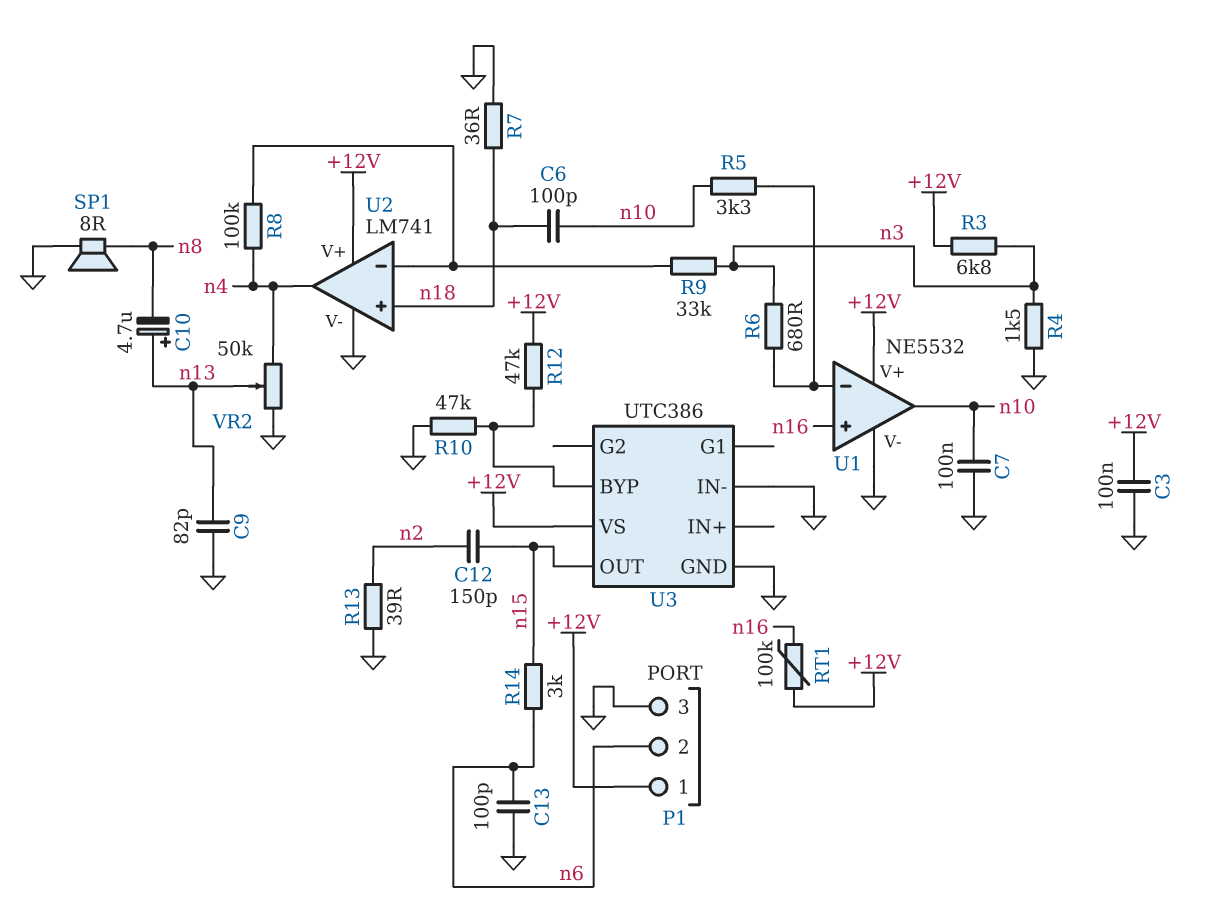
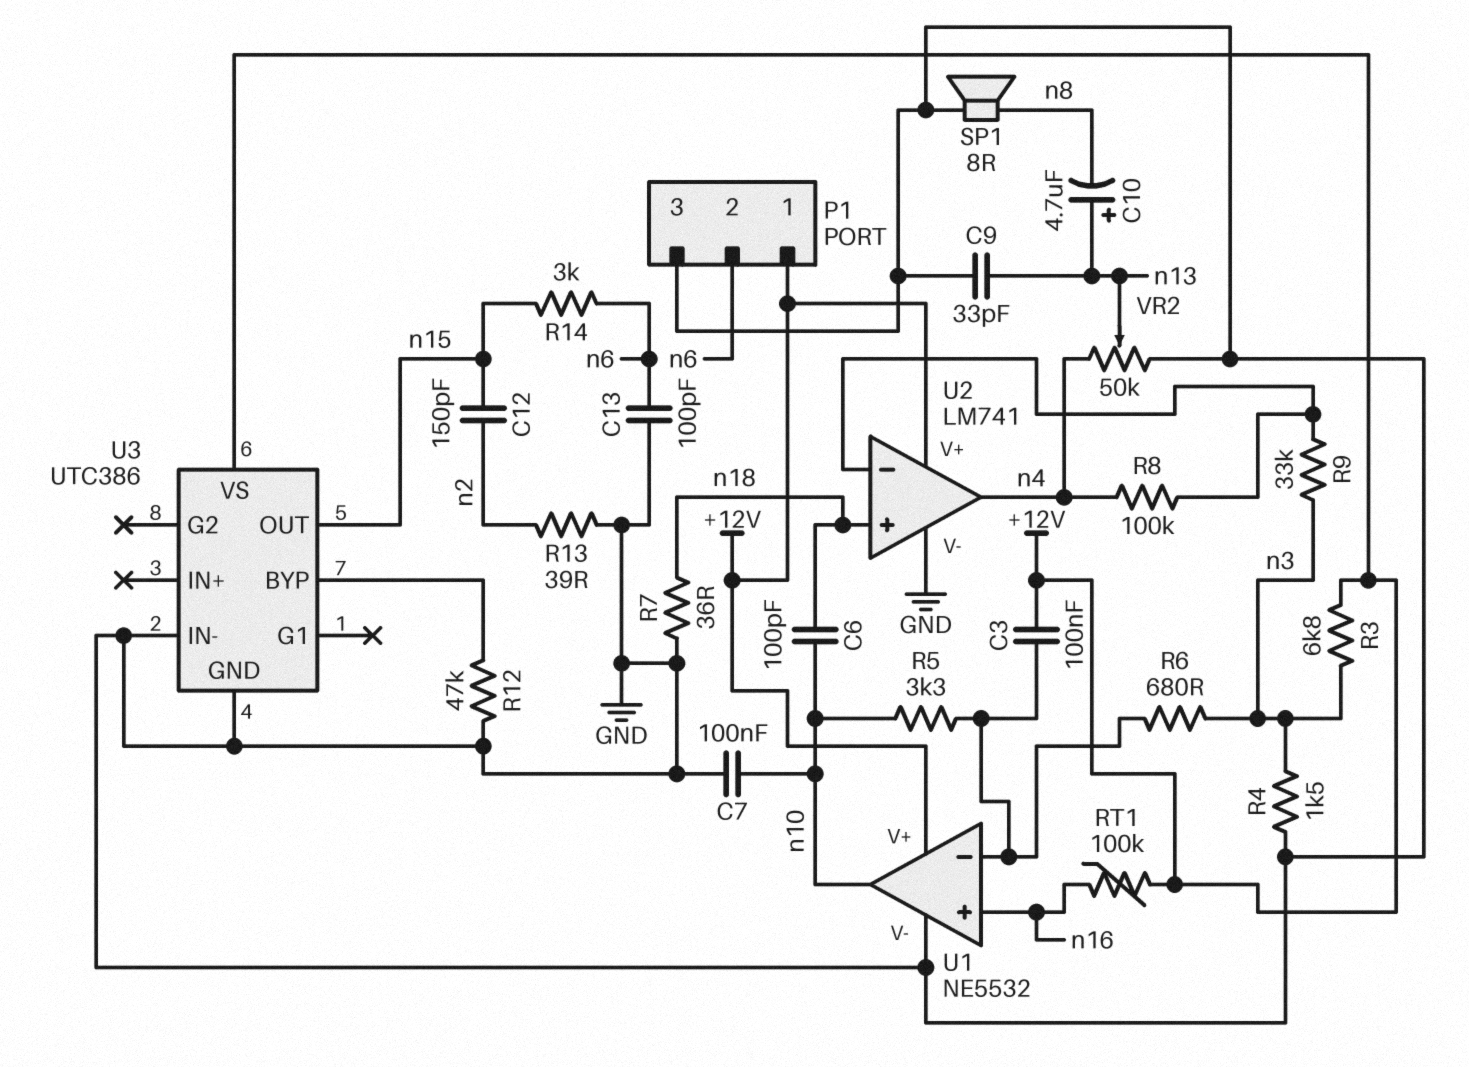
C3: 100nF (+12V, GND) -> 100nF (+12V, U1/in-)
C9: 82pF (GND, n13) -> 33pF (GND, n13)
R10: 47k (GND, U3/BYP) -> none
R12: 47k (+12V, U3/BYP) -> 47k (GND, U3/BYP)

